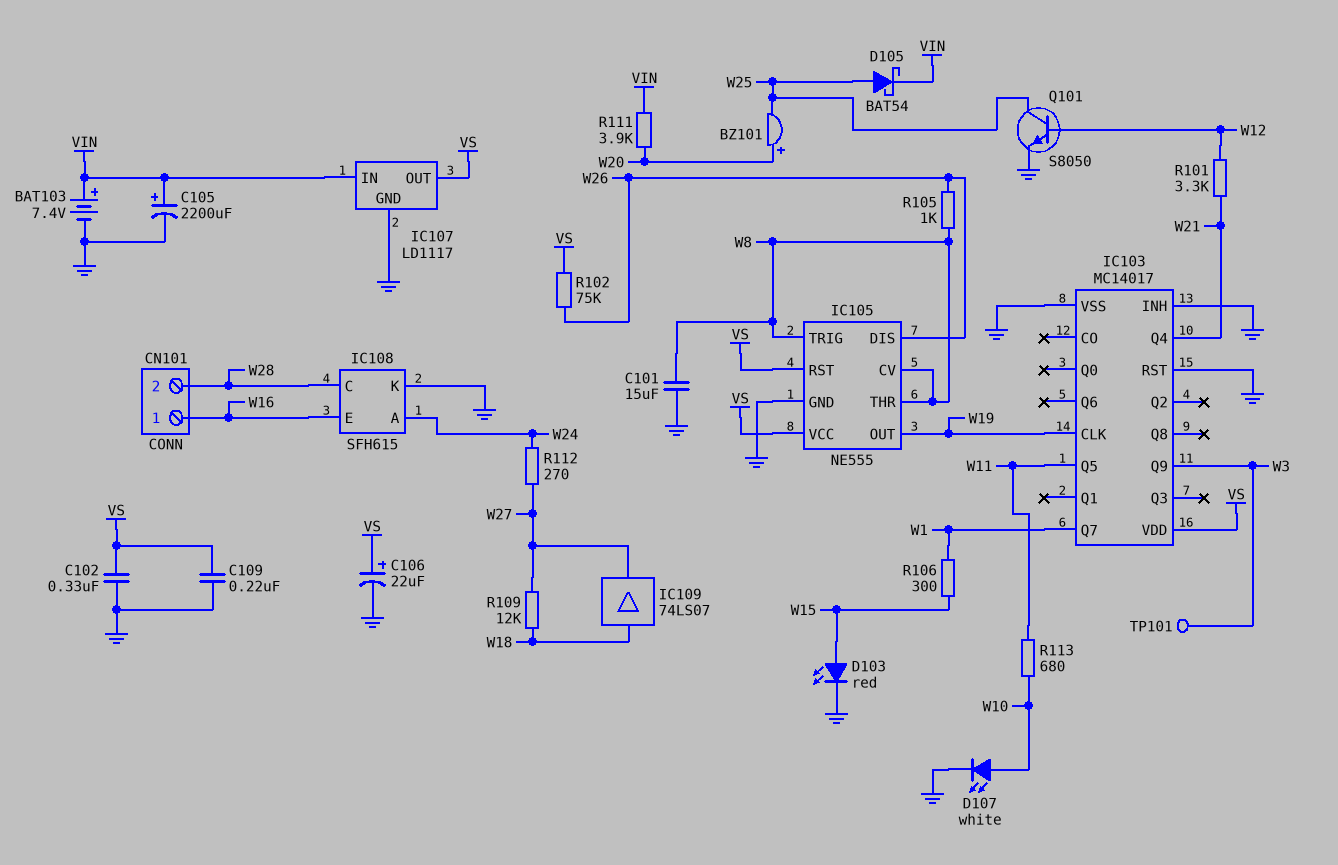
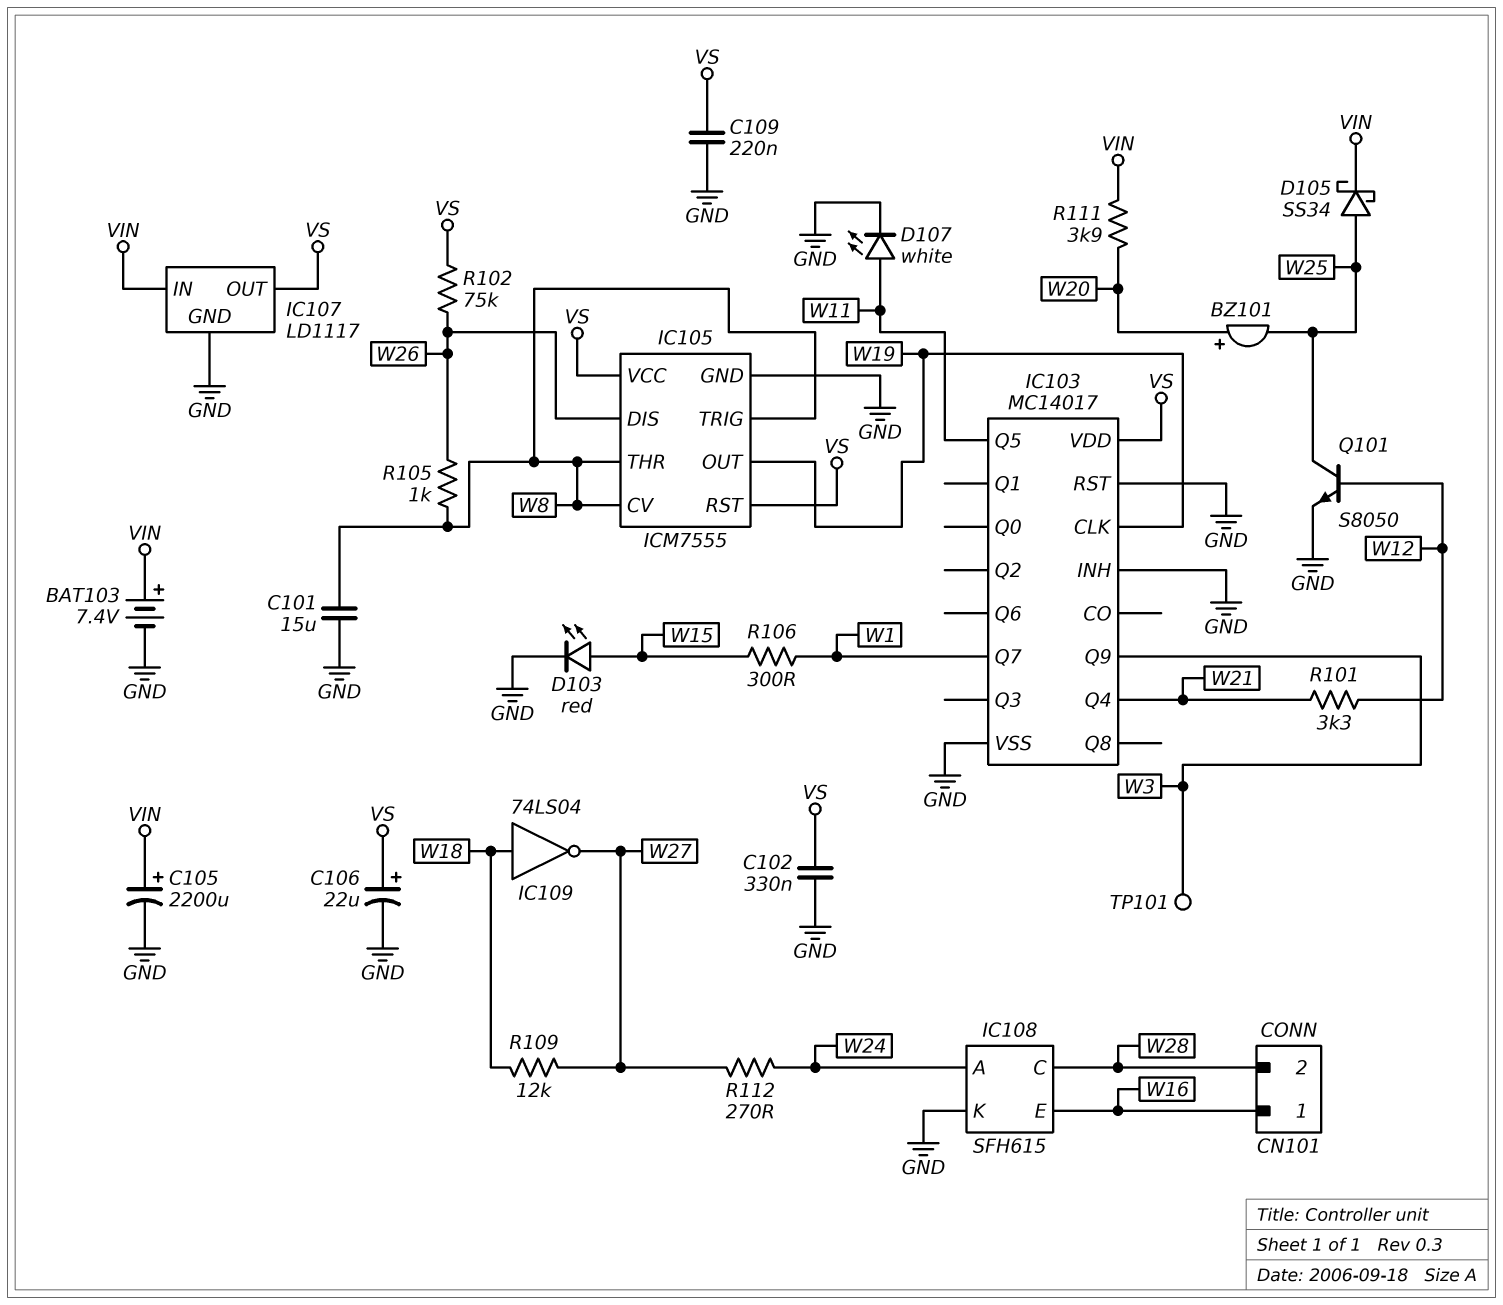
D105: schottky BAT54 (A W25, K VIN) -> schottky SS34 (A W25, K VIN)
D107: LED white (A W10, K GND) -> LED white (A W11, K GND)
IC105: NE555 -> ICM7555
IC109: buffer 74LS07 (in W18, out W27) -> NOT 74LS04 (in W18, out W27)
R113: 680 (W10, W11) -> none

